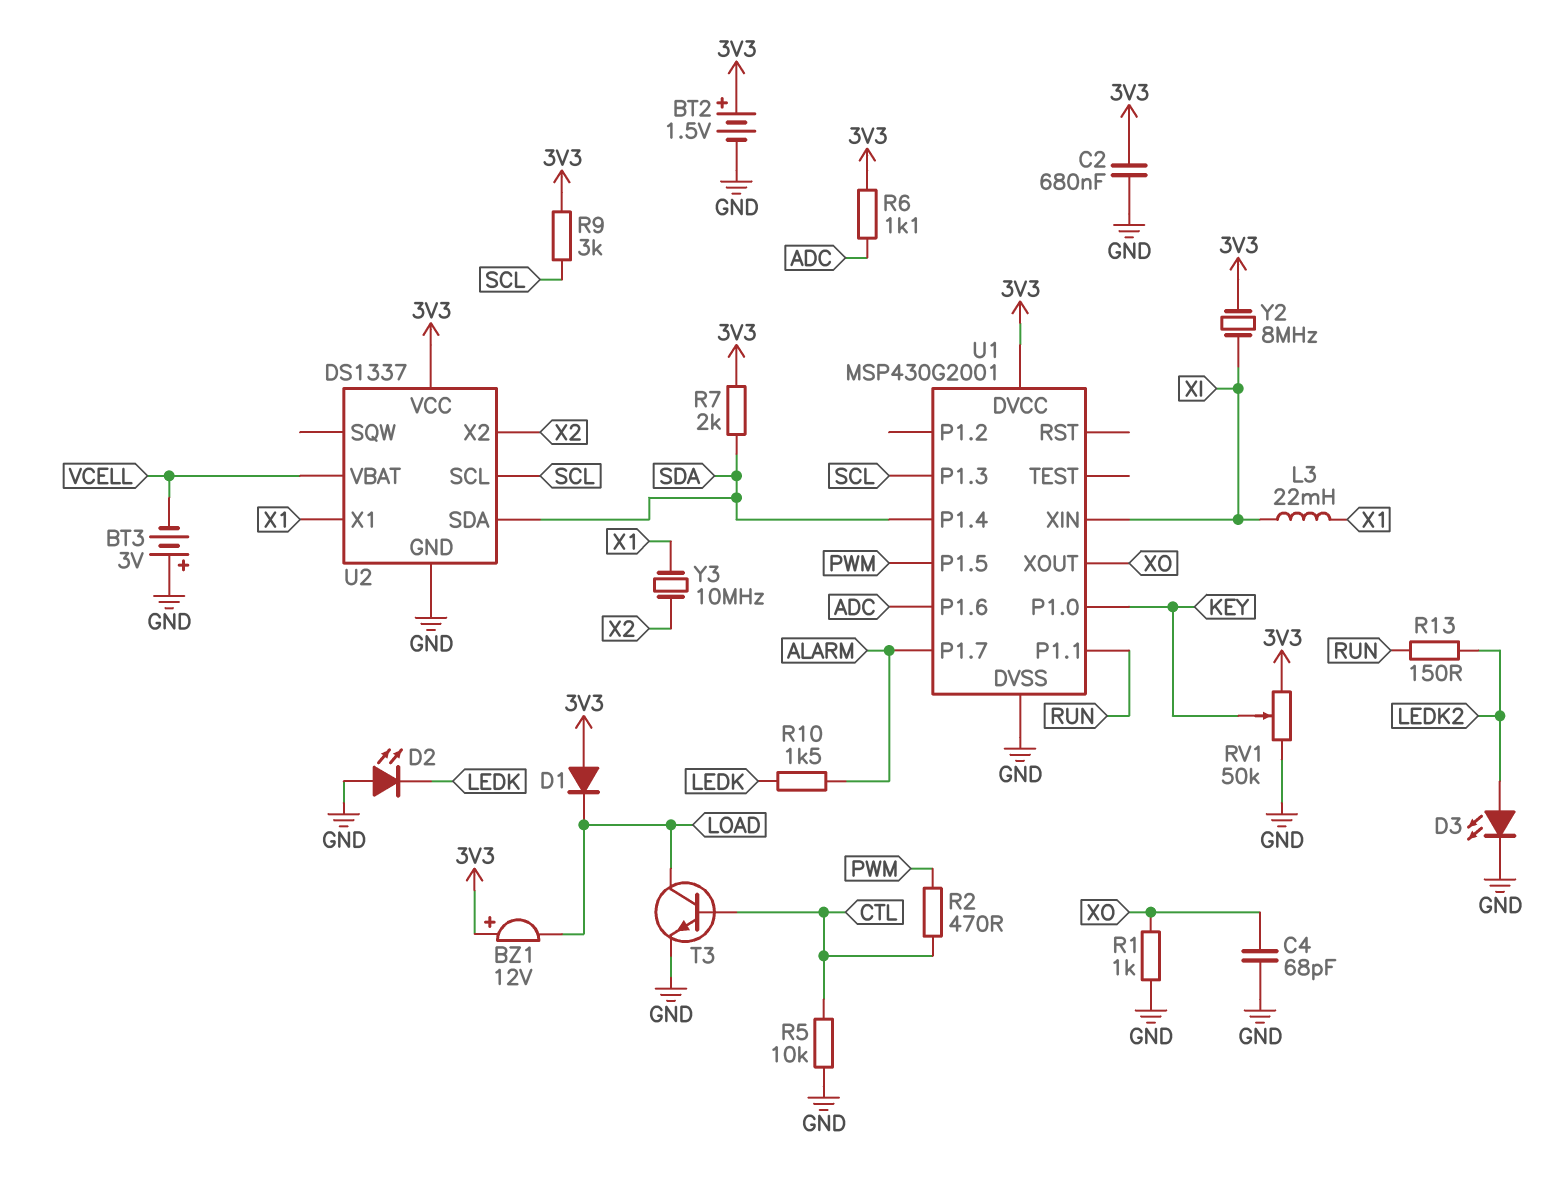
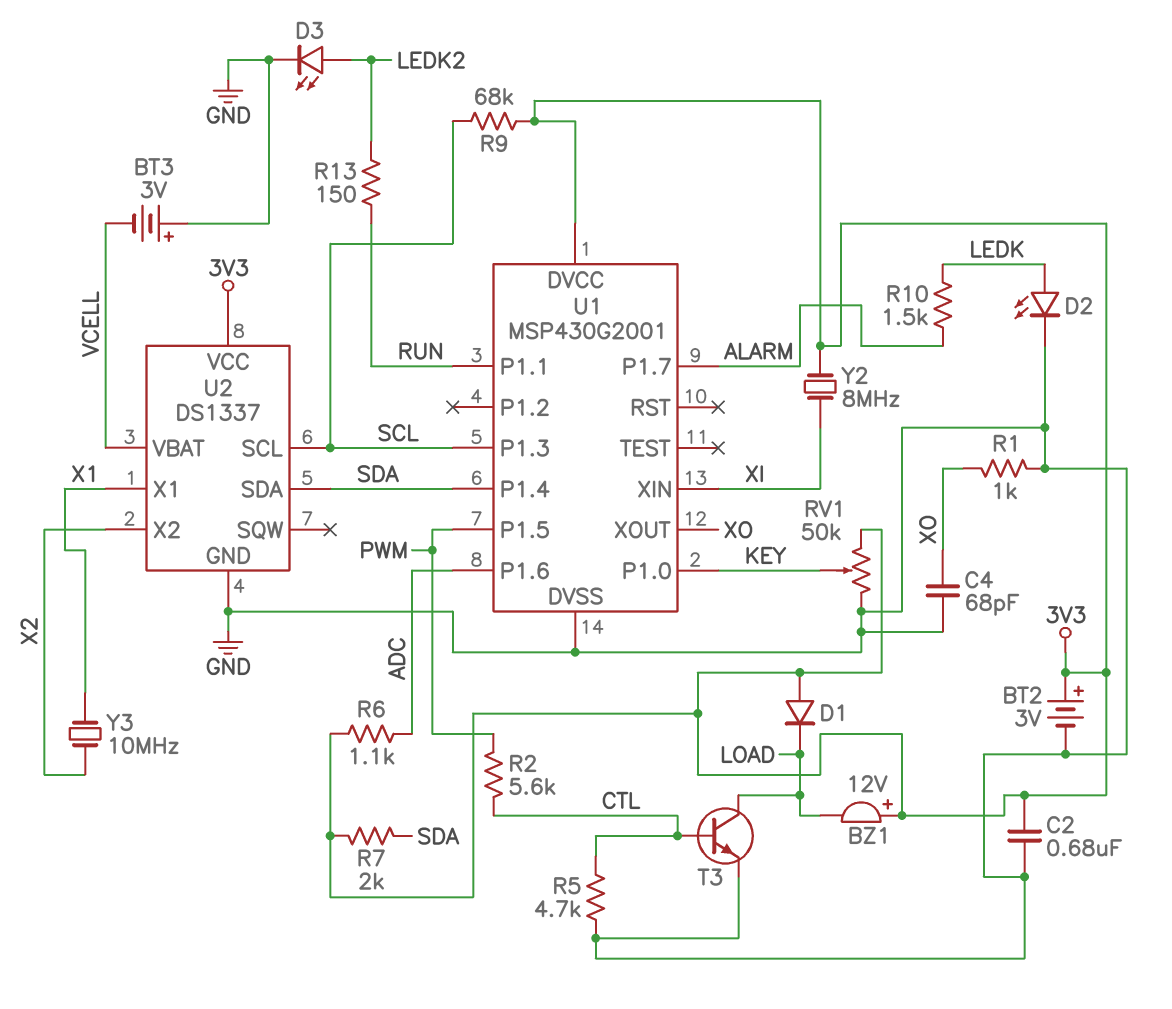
BT2: 1.5V (plus 3V3, minus GND) -> 3V (plus 3V3, minus GND)
D2: LED (A GND, K LEDK) -> LED (A LEDK, K GND)
L3: 22mH (X1, XI) -> none
R2: 470 (CTL, PWM) -> 5.6k (CTL, PWM)
R5: 10k (CTL, GND) -> 4.7k (CTL, GND)
R9: 3k (3V3, SCL) -> 68k (3V3, SCL)

